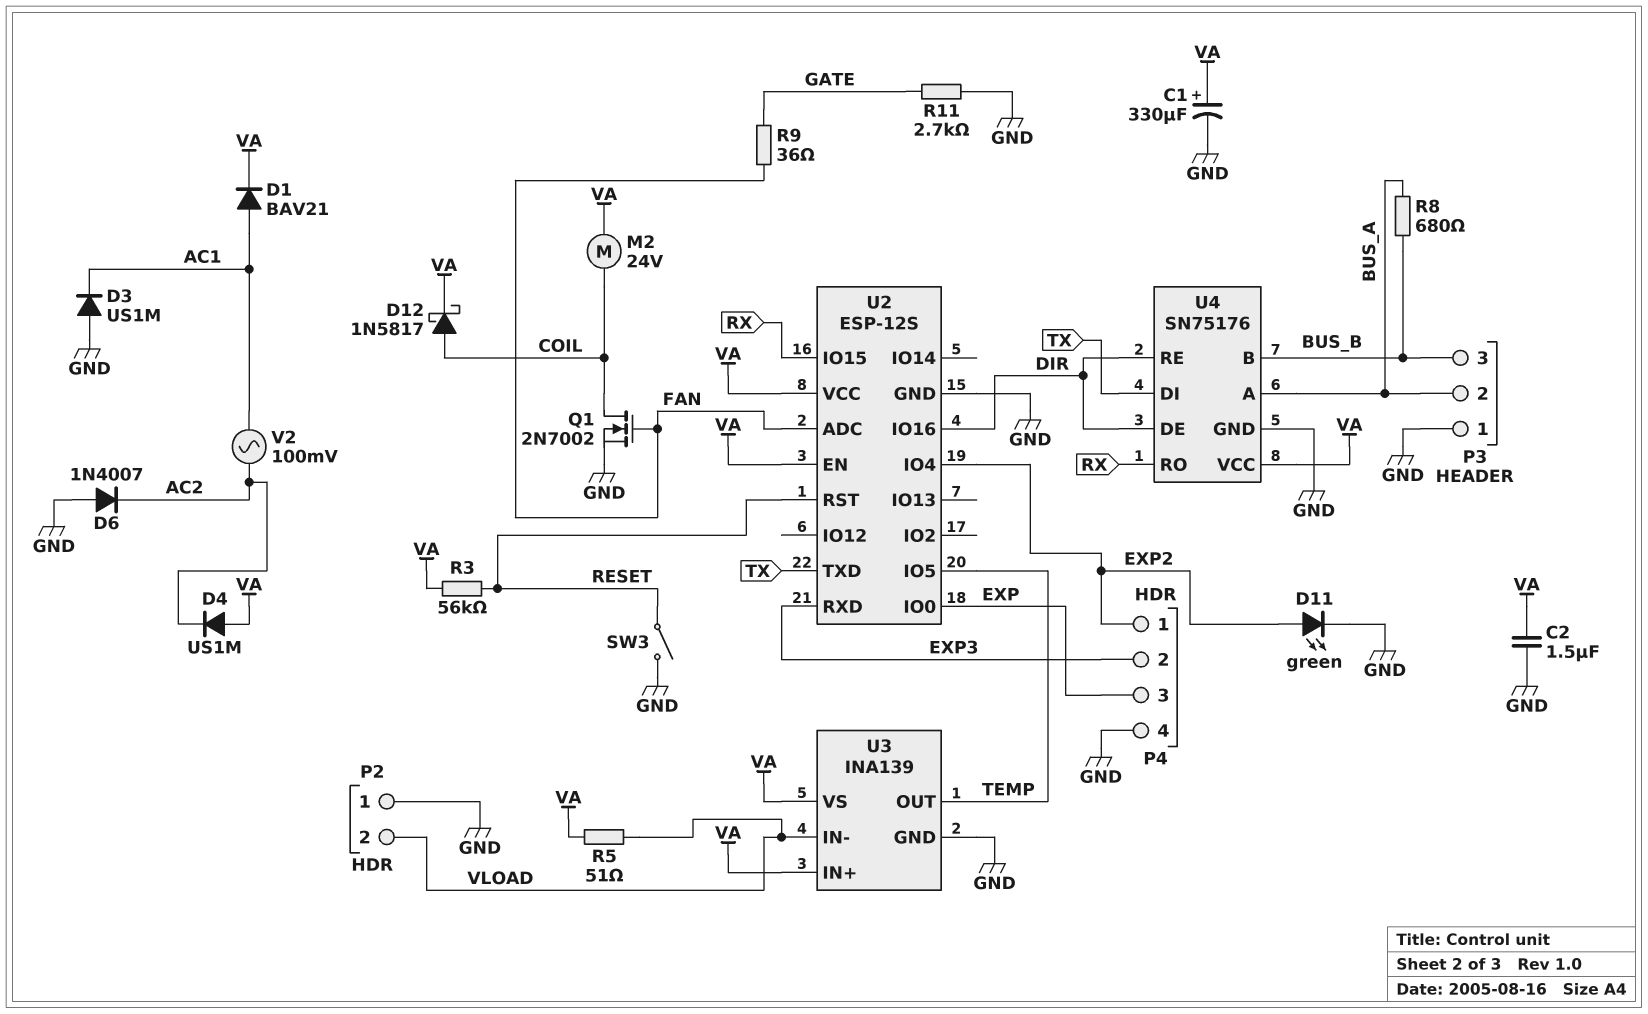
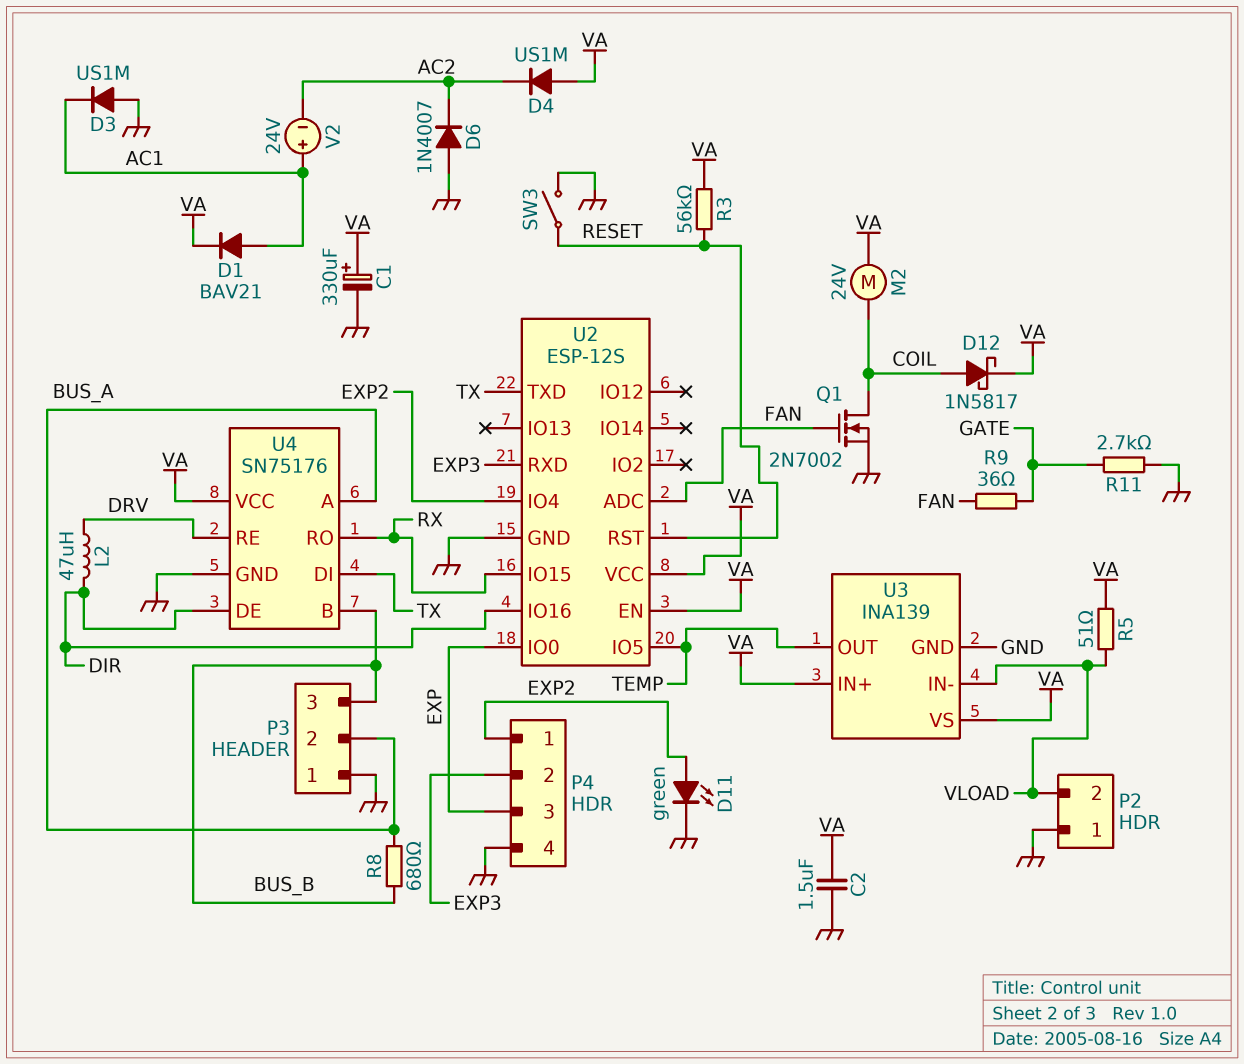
L2: none -> 47uH (DIR, DRV)
U4 pin RE: DIR -> DRV
V2: AC 100mV (AC1, AC2) -> 24V (plus AC1, minus AC2)

